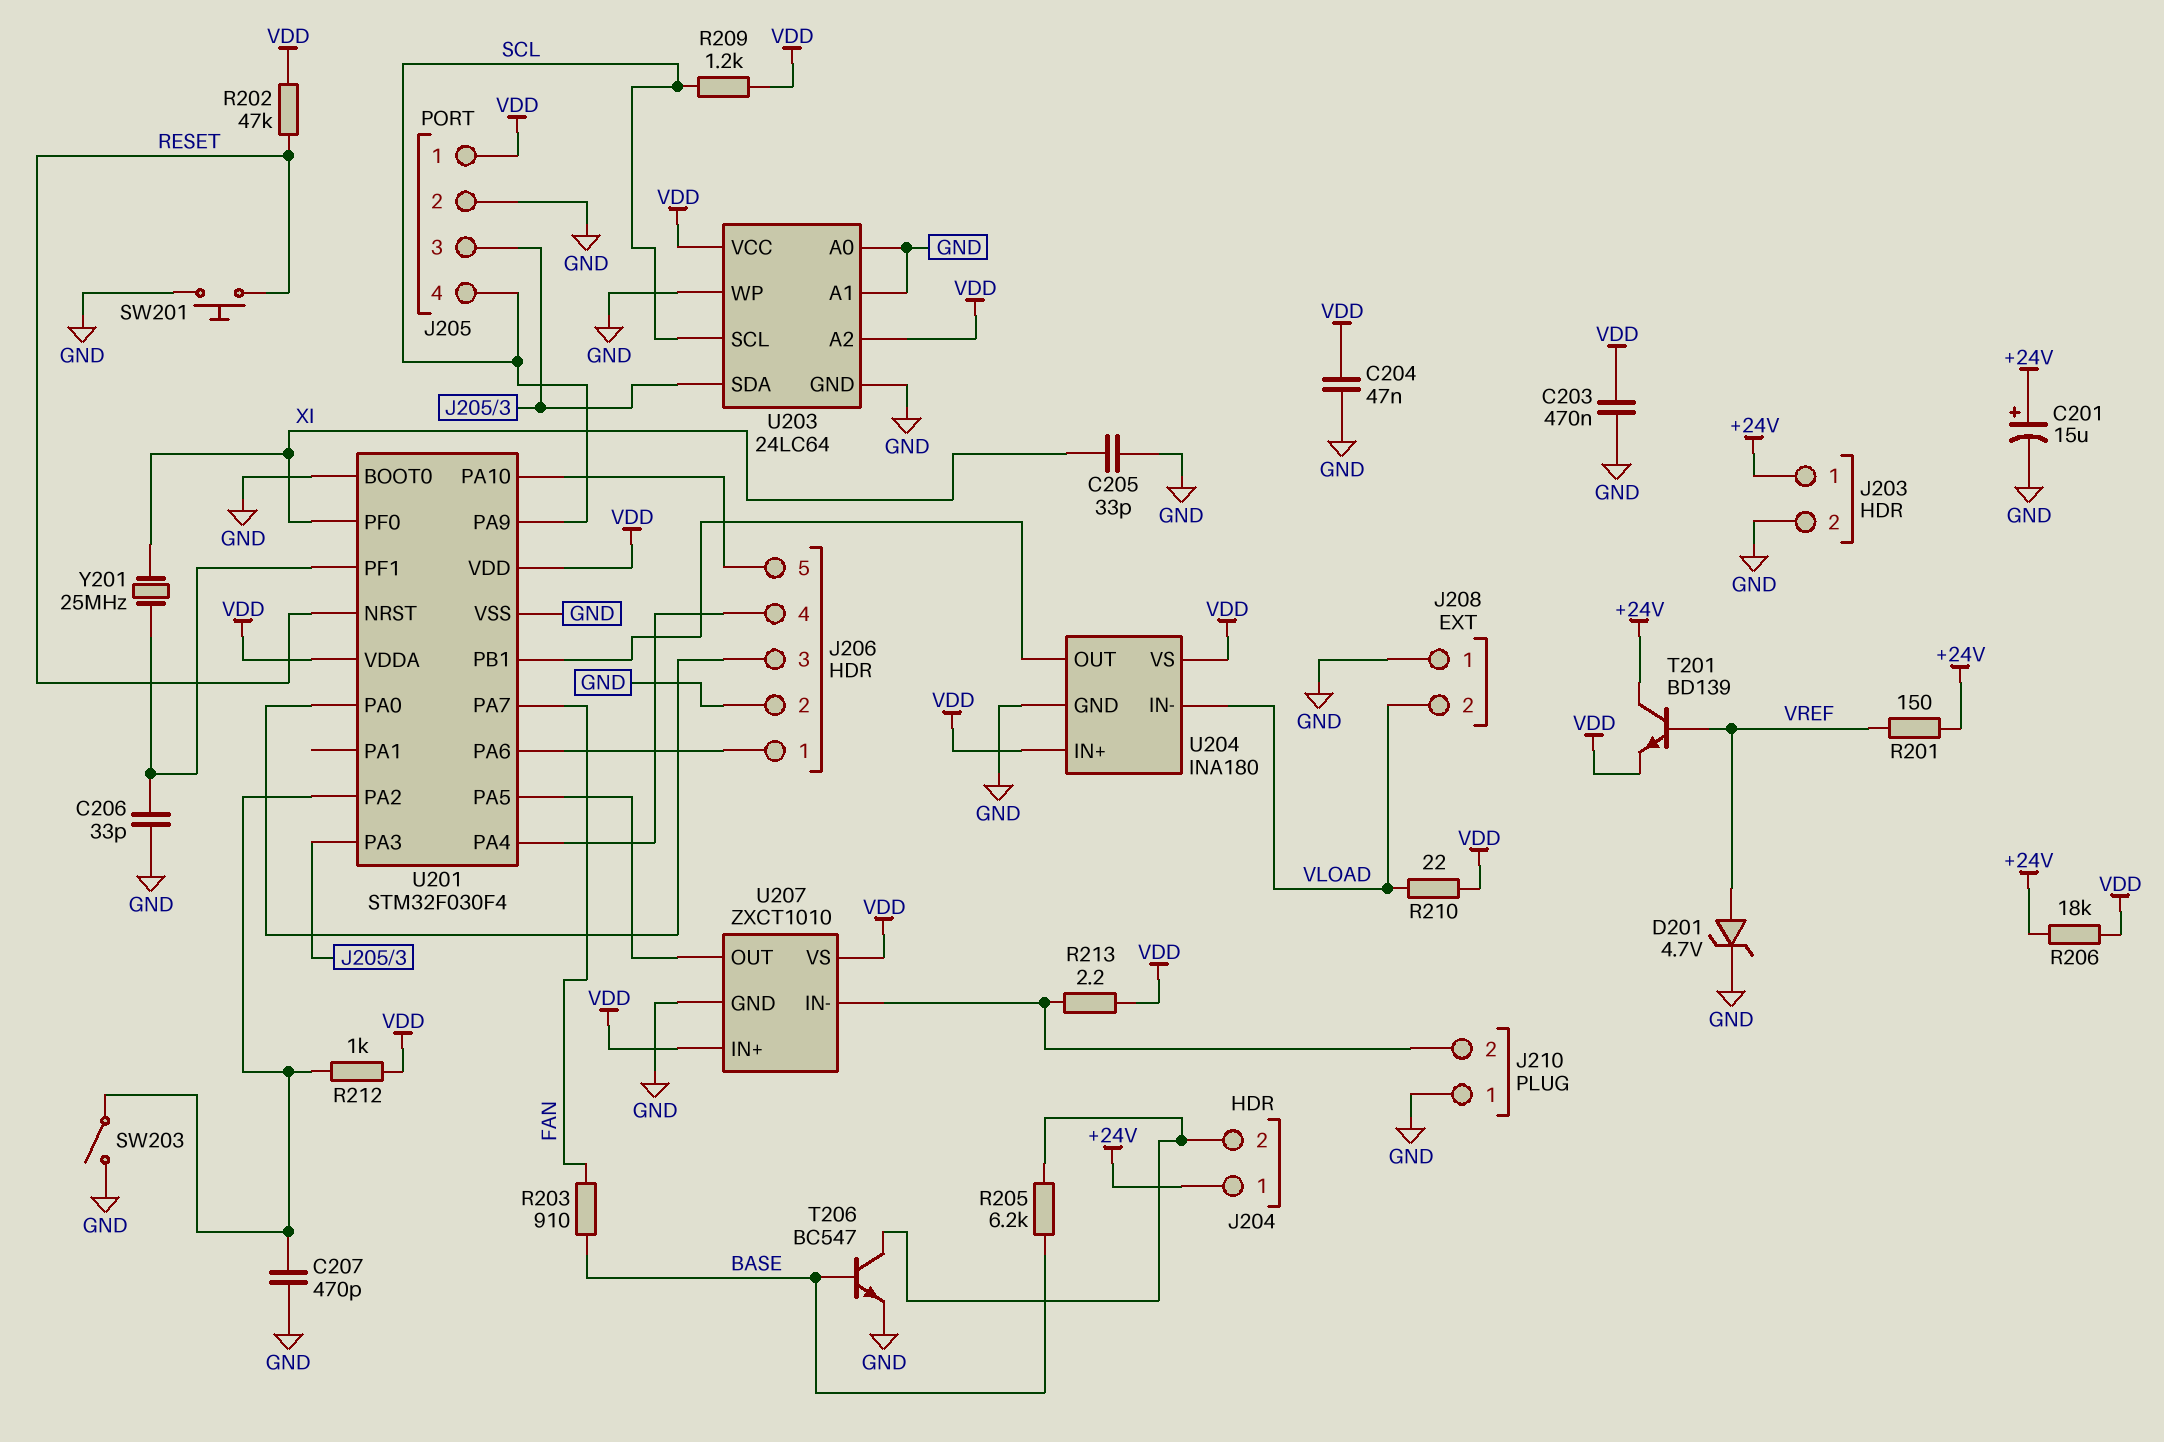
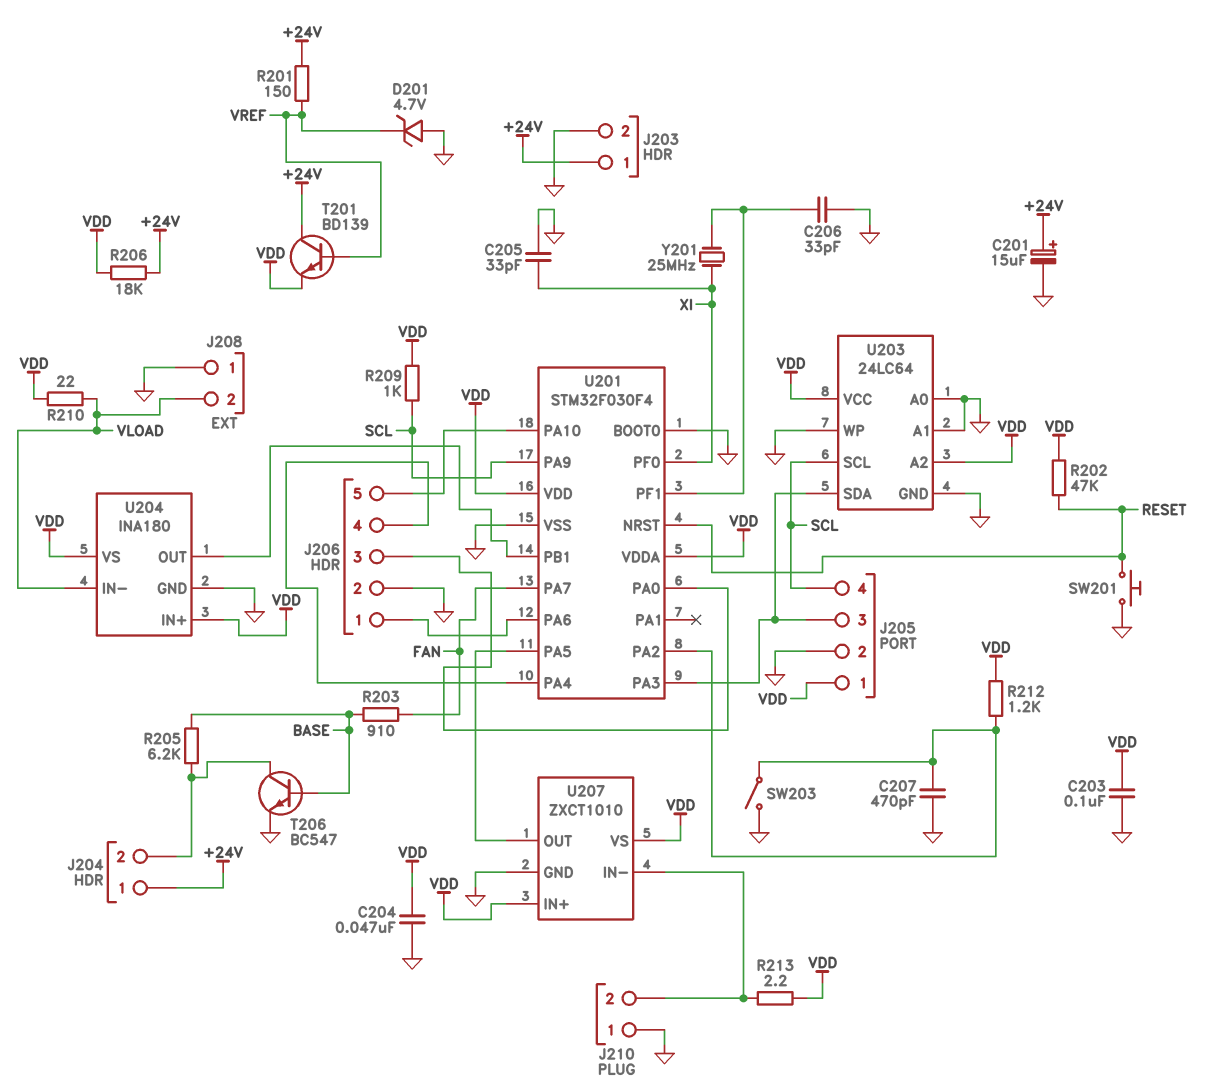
C203: 470nF (GND, VDD) -> 100nF (GND, VDD)
D201: zener 4.7V (A VREF, K GND) -> zener 4.7V (A GND, K VREF)
R209: 1.2k (SCL, VDD) -> 1k (SCL, VDD)
R212: 1k (U201/PA2, VDD) -> 1.2k (U201/PA2, VDD)

